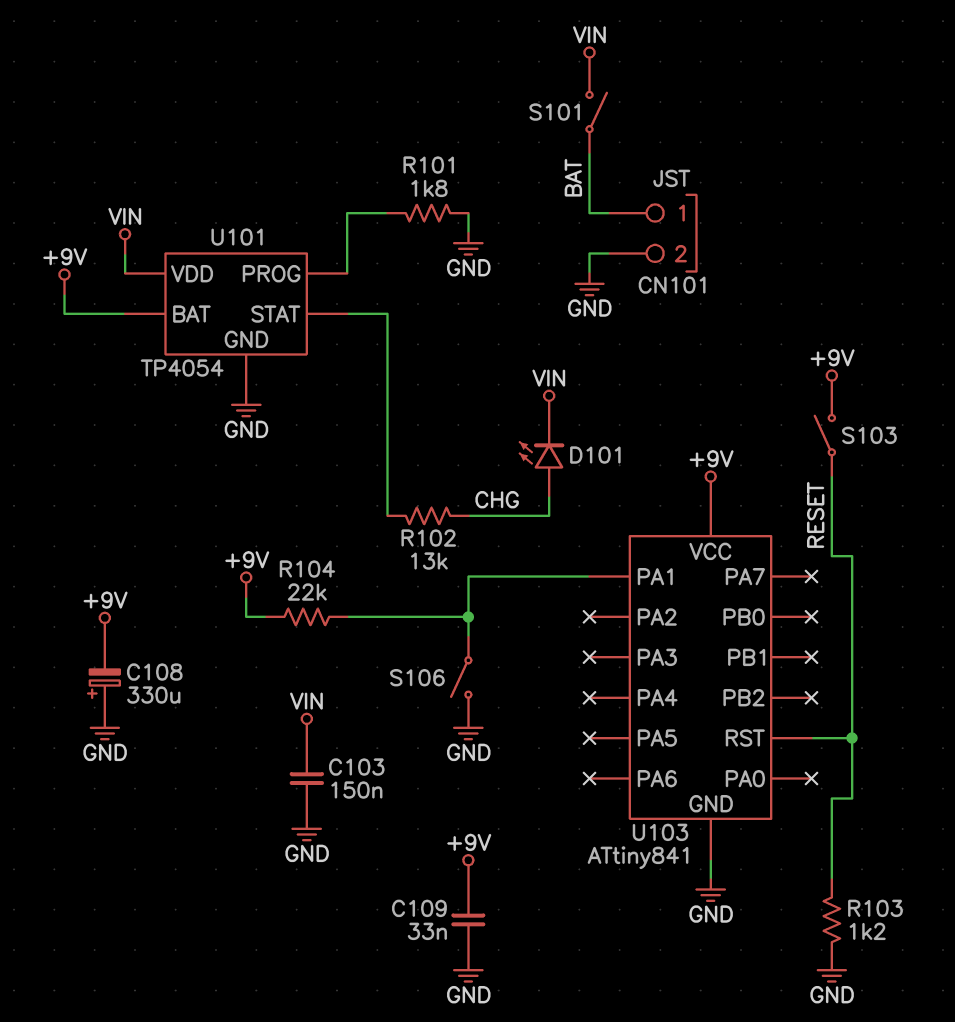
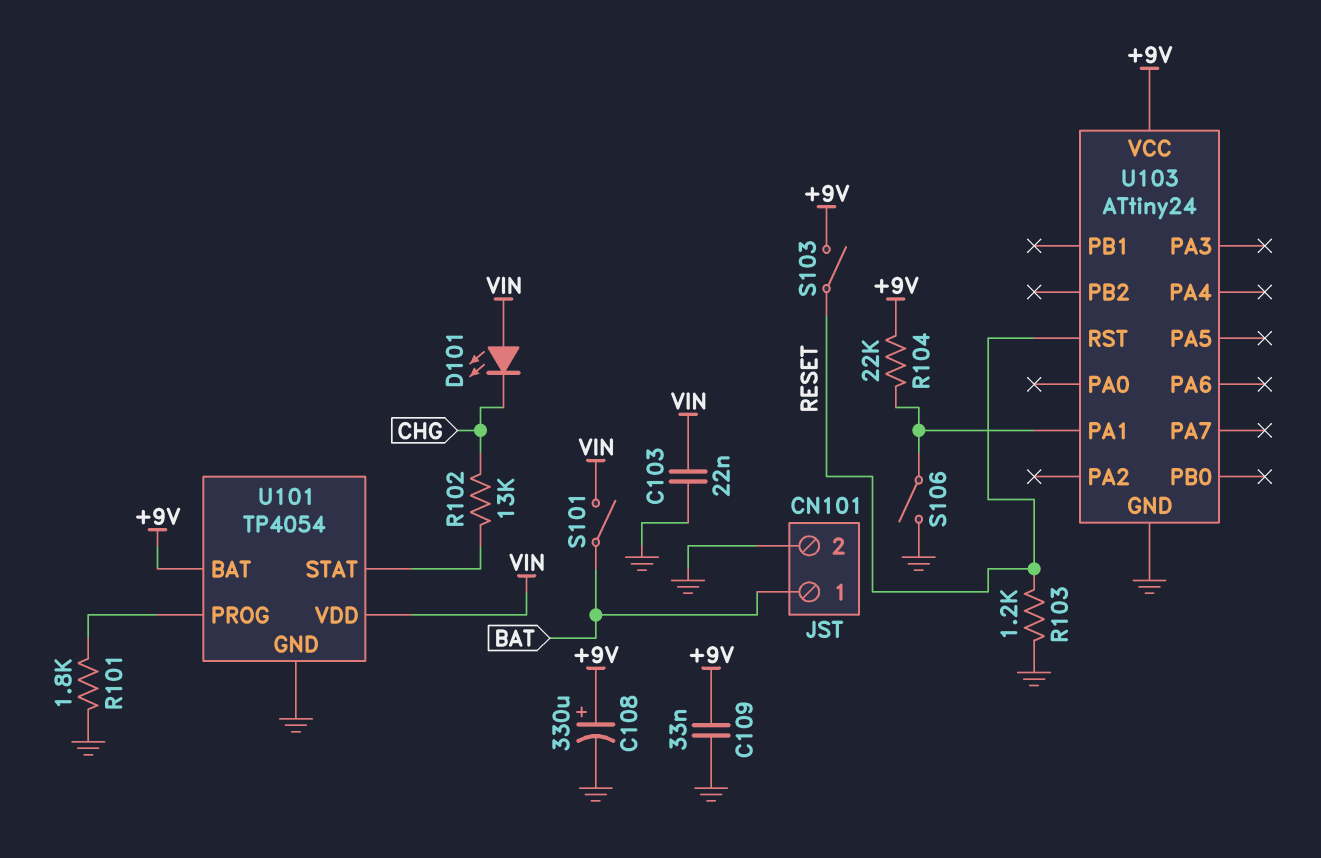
C103: 150nF (GND, VIN) -> 22nF (GND, VIN)
C108: 330uF (plus GND, minus +9V) -> 330uF (plus +9V, minus GND)
D101: LED (A CHG, K VIN) -> LED (A VIN, K CHG)
U103: ATtiny841 -> ATtiny24

